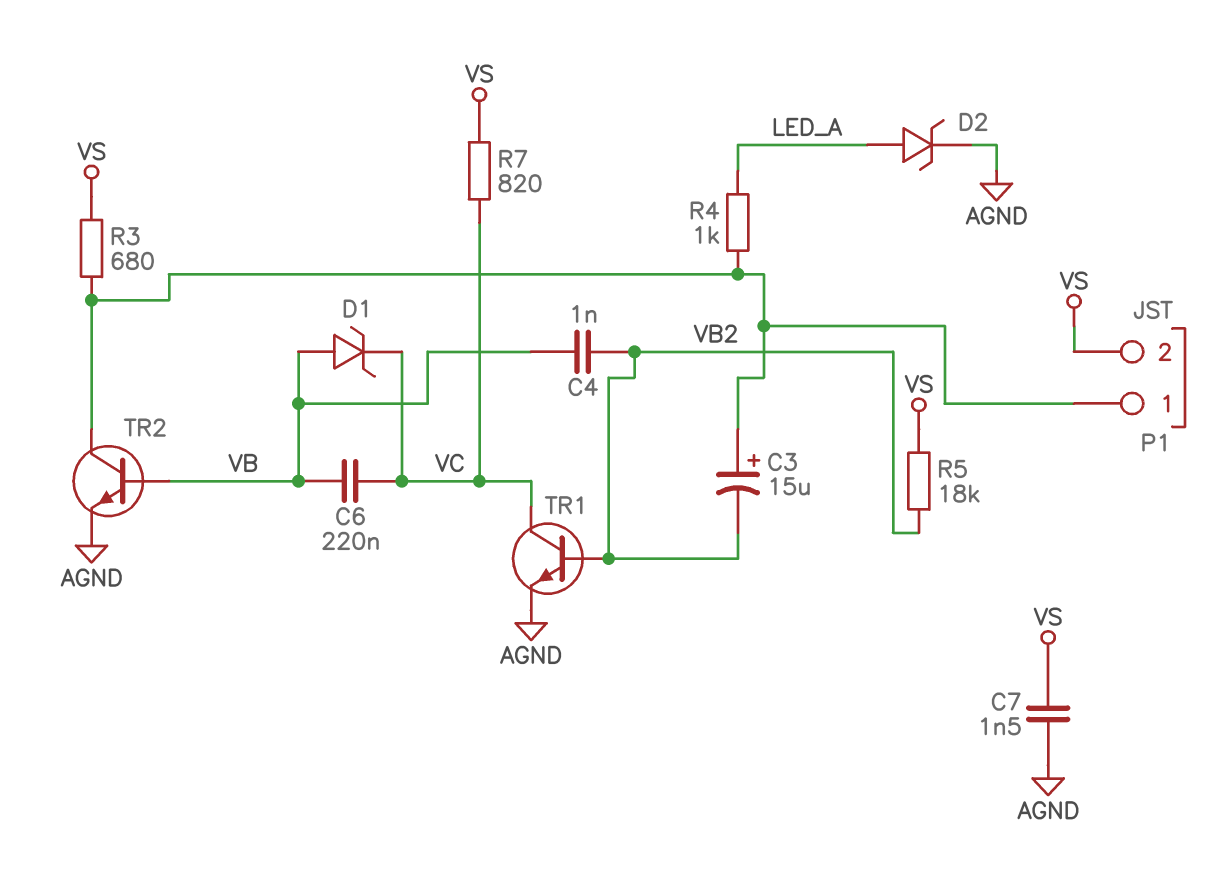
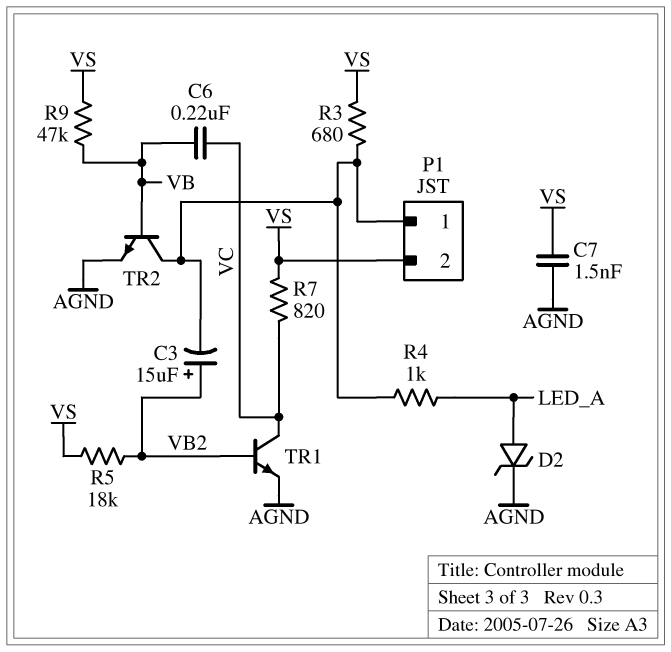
C3: 15uF (plus P1/1, minus VB2) -> 15uF (plus VB2, minus P1/1)
C4: 1nF (VB, VB2) -> none
D1: zener (A VB, K VC) -> none
R9: none -> 47k (VB, VS)

